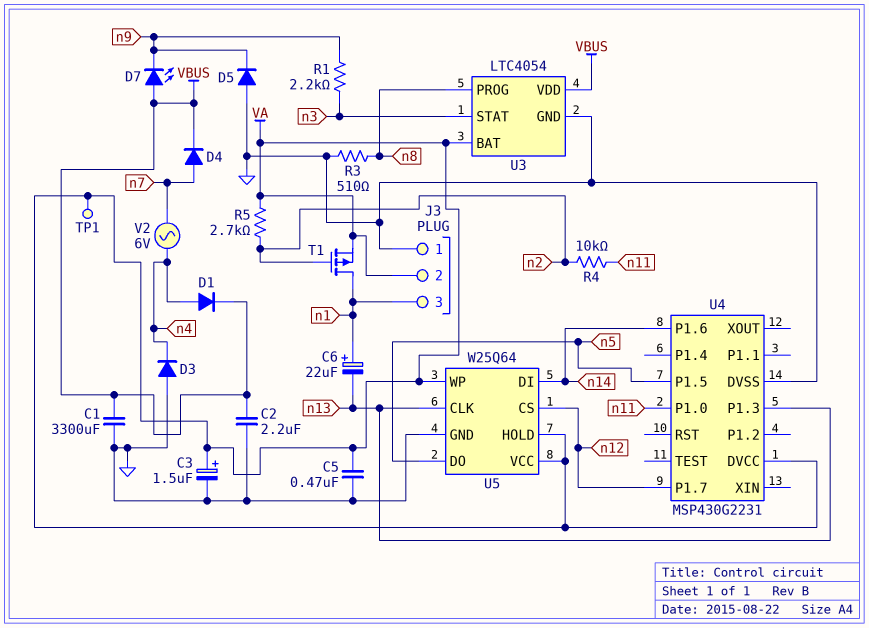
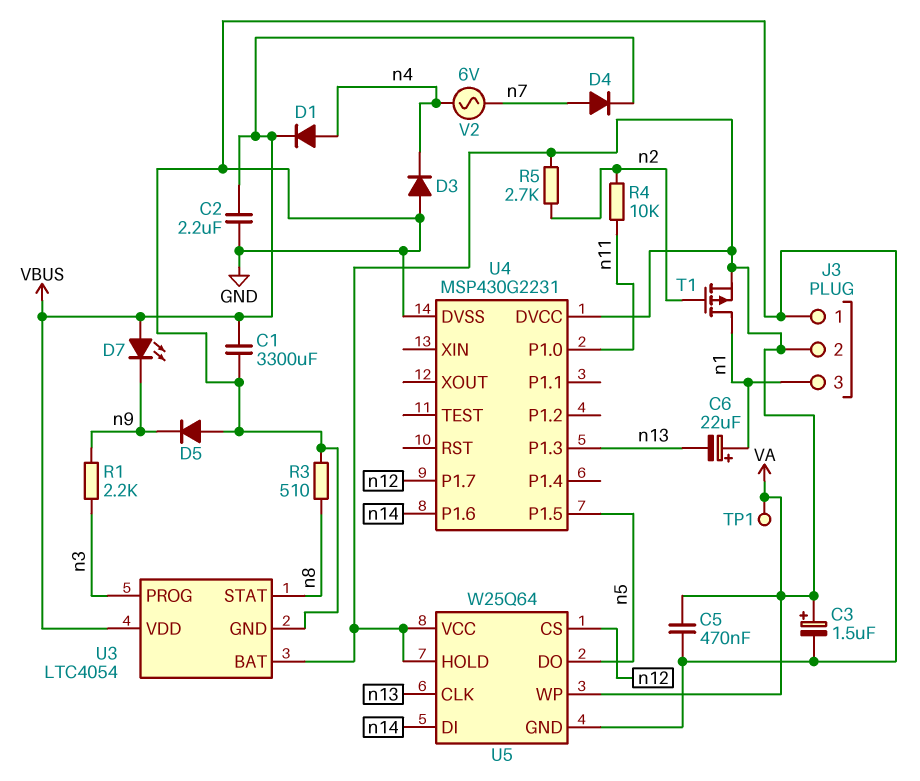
U3 pin PROG: n8 -> n3
U3 pin STAT: n3 -> n8

